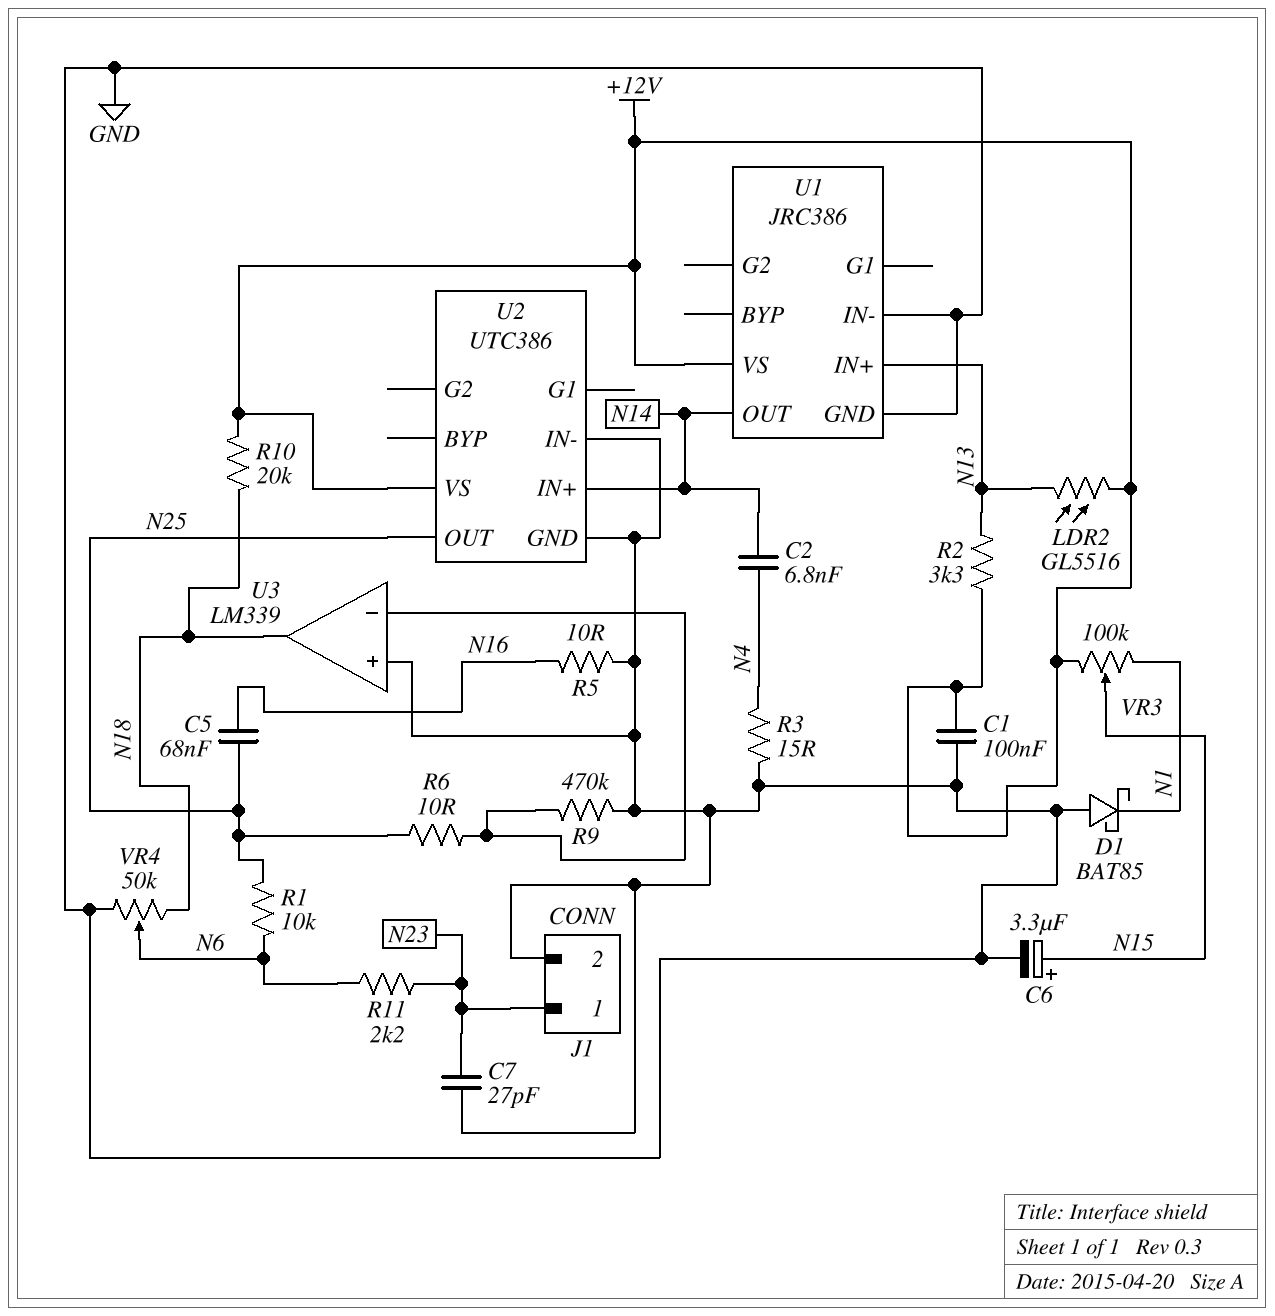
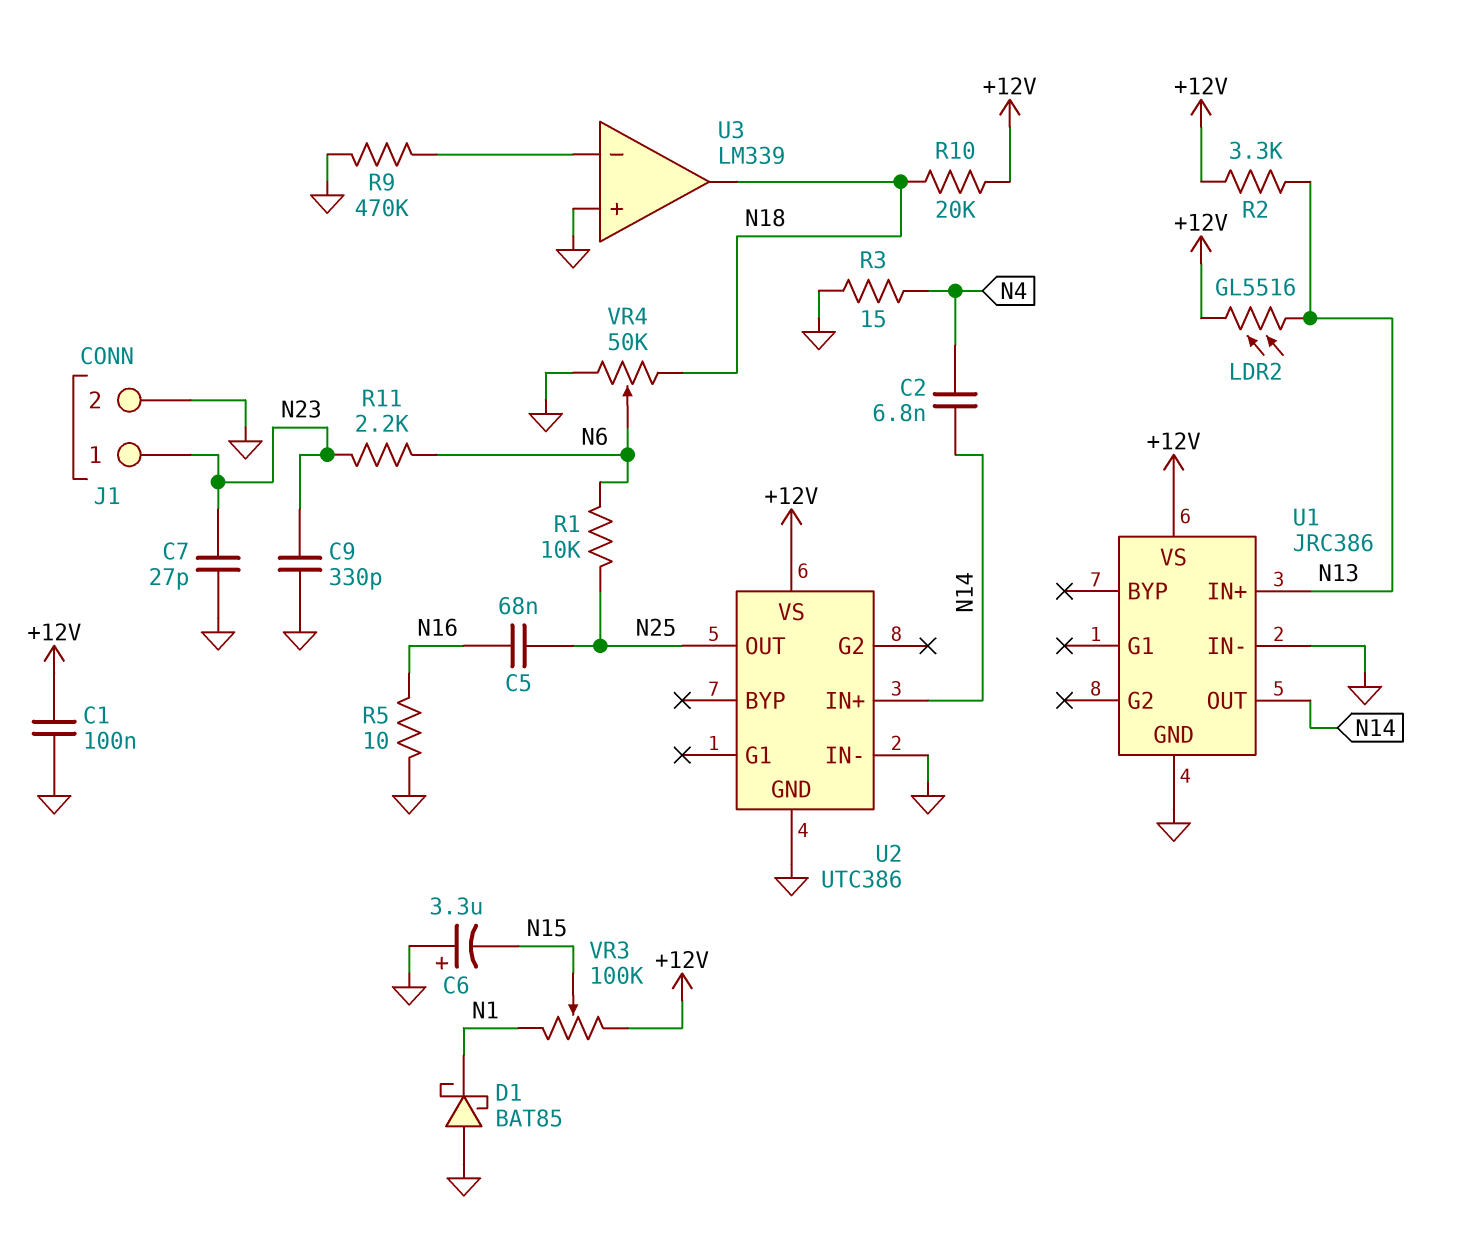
C6: 3.3uF (plus N15, minus GND) -> 3.3uF (plus GND, minus N15)
C9: none -> 330pF (GND, N23)
R6: 10 (N25, U3/in-) -> none

